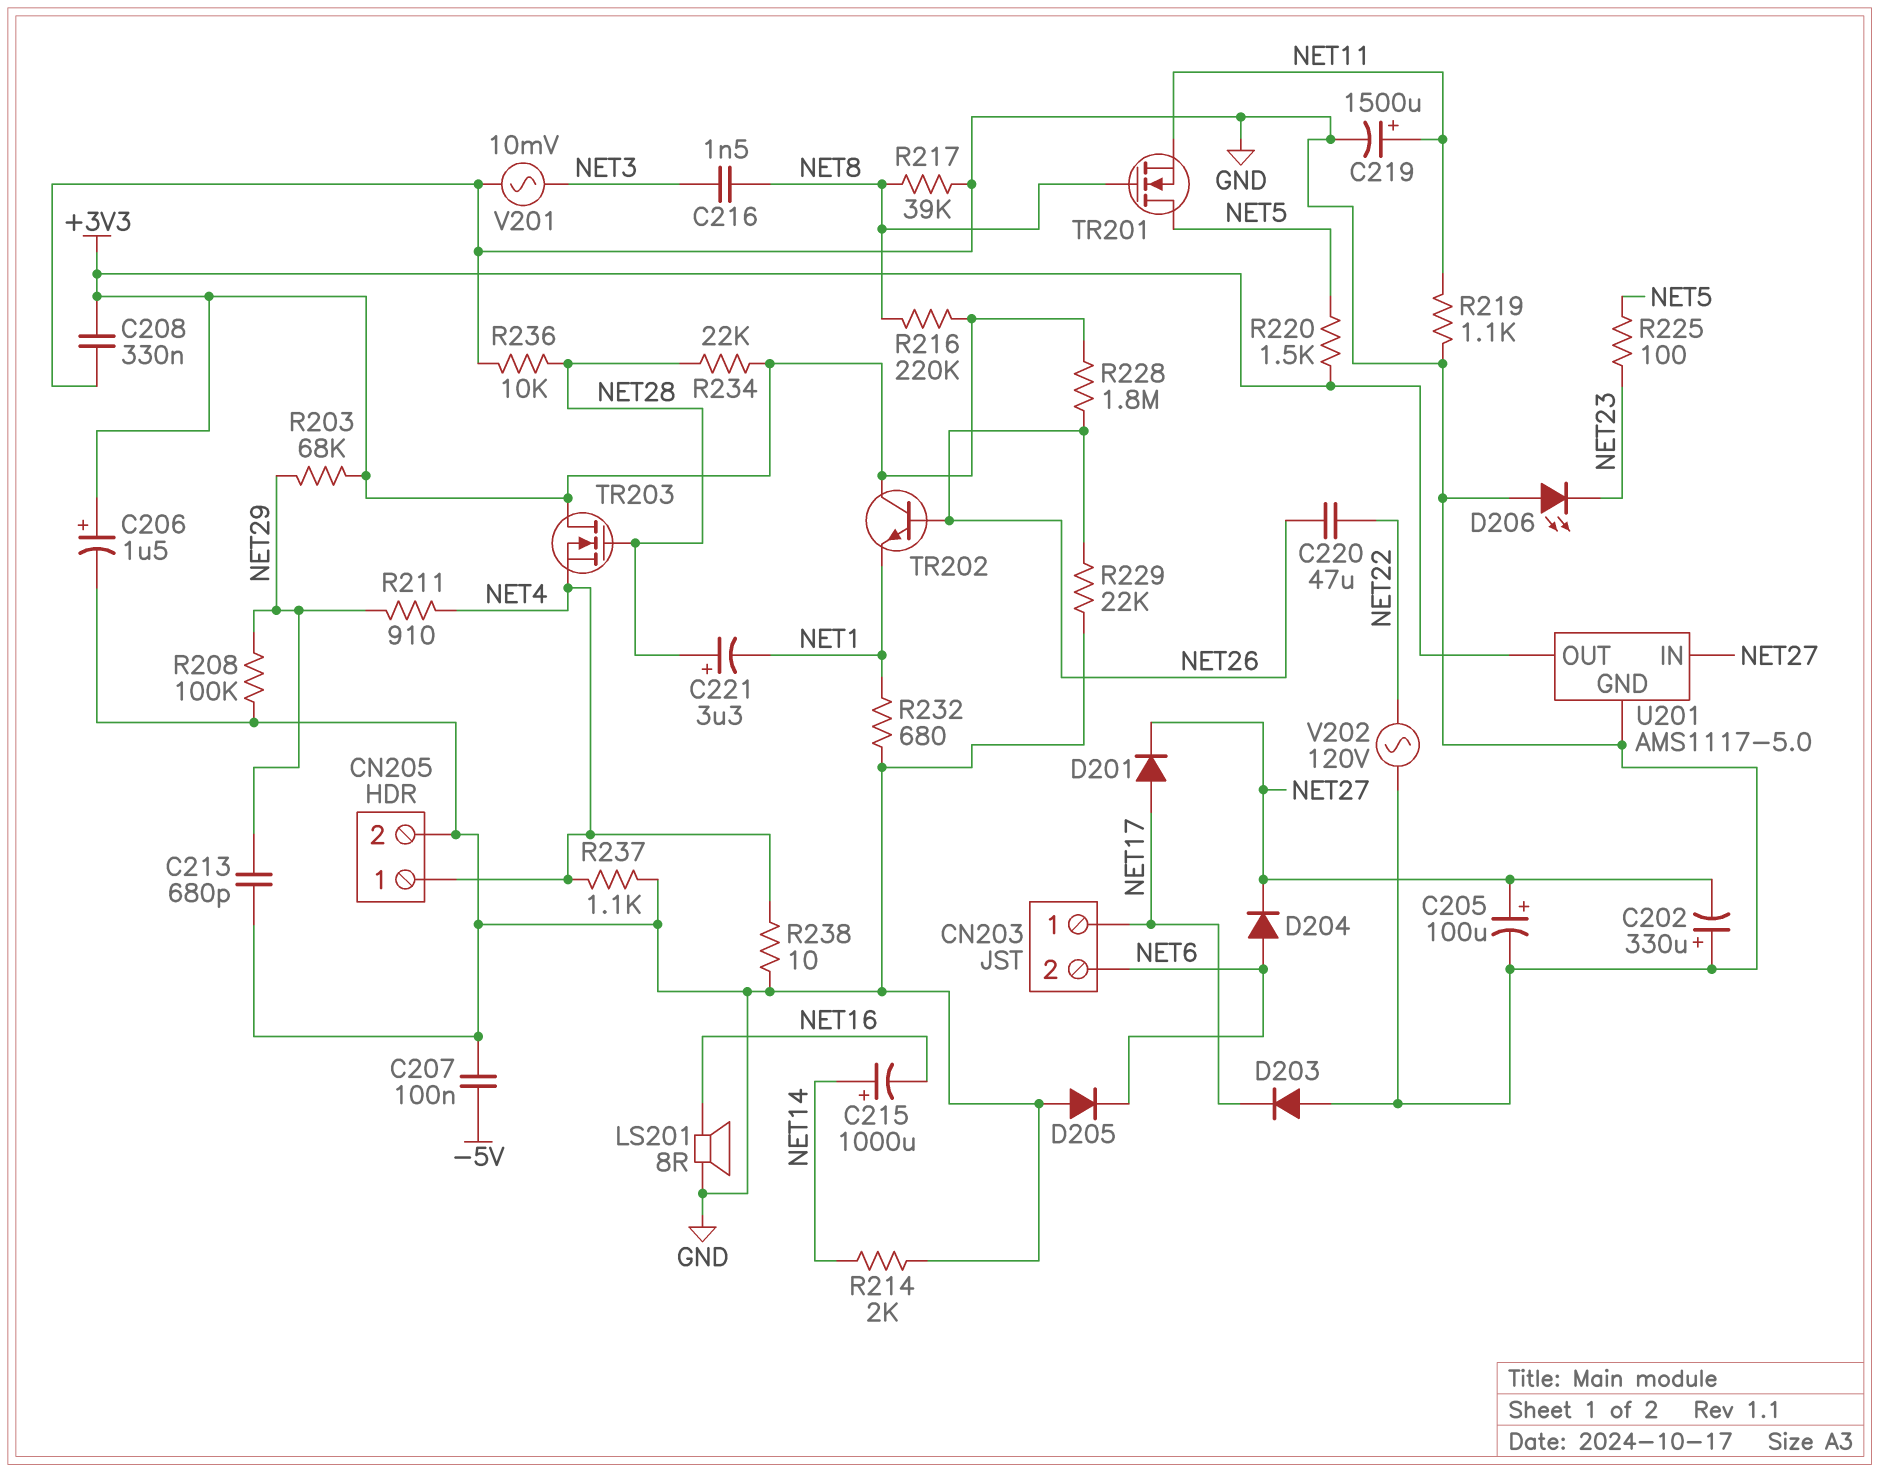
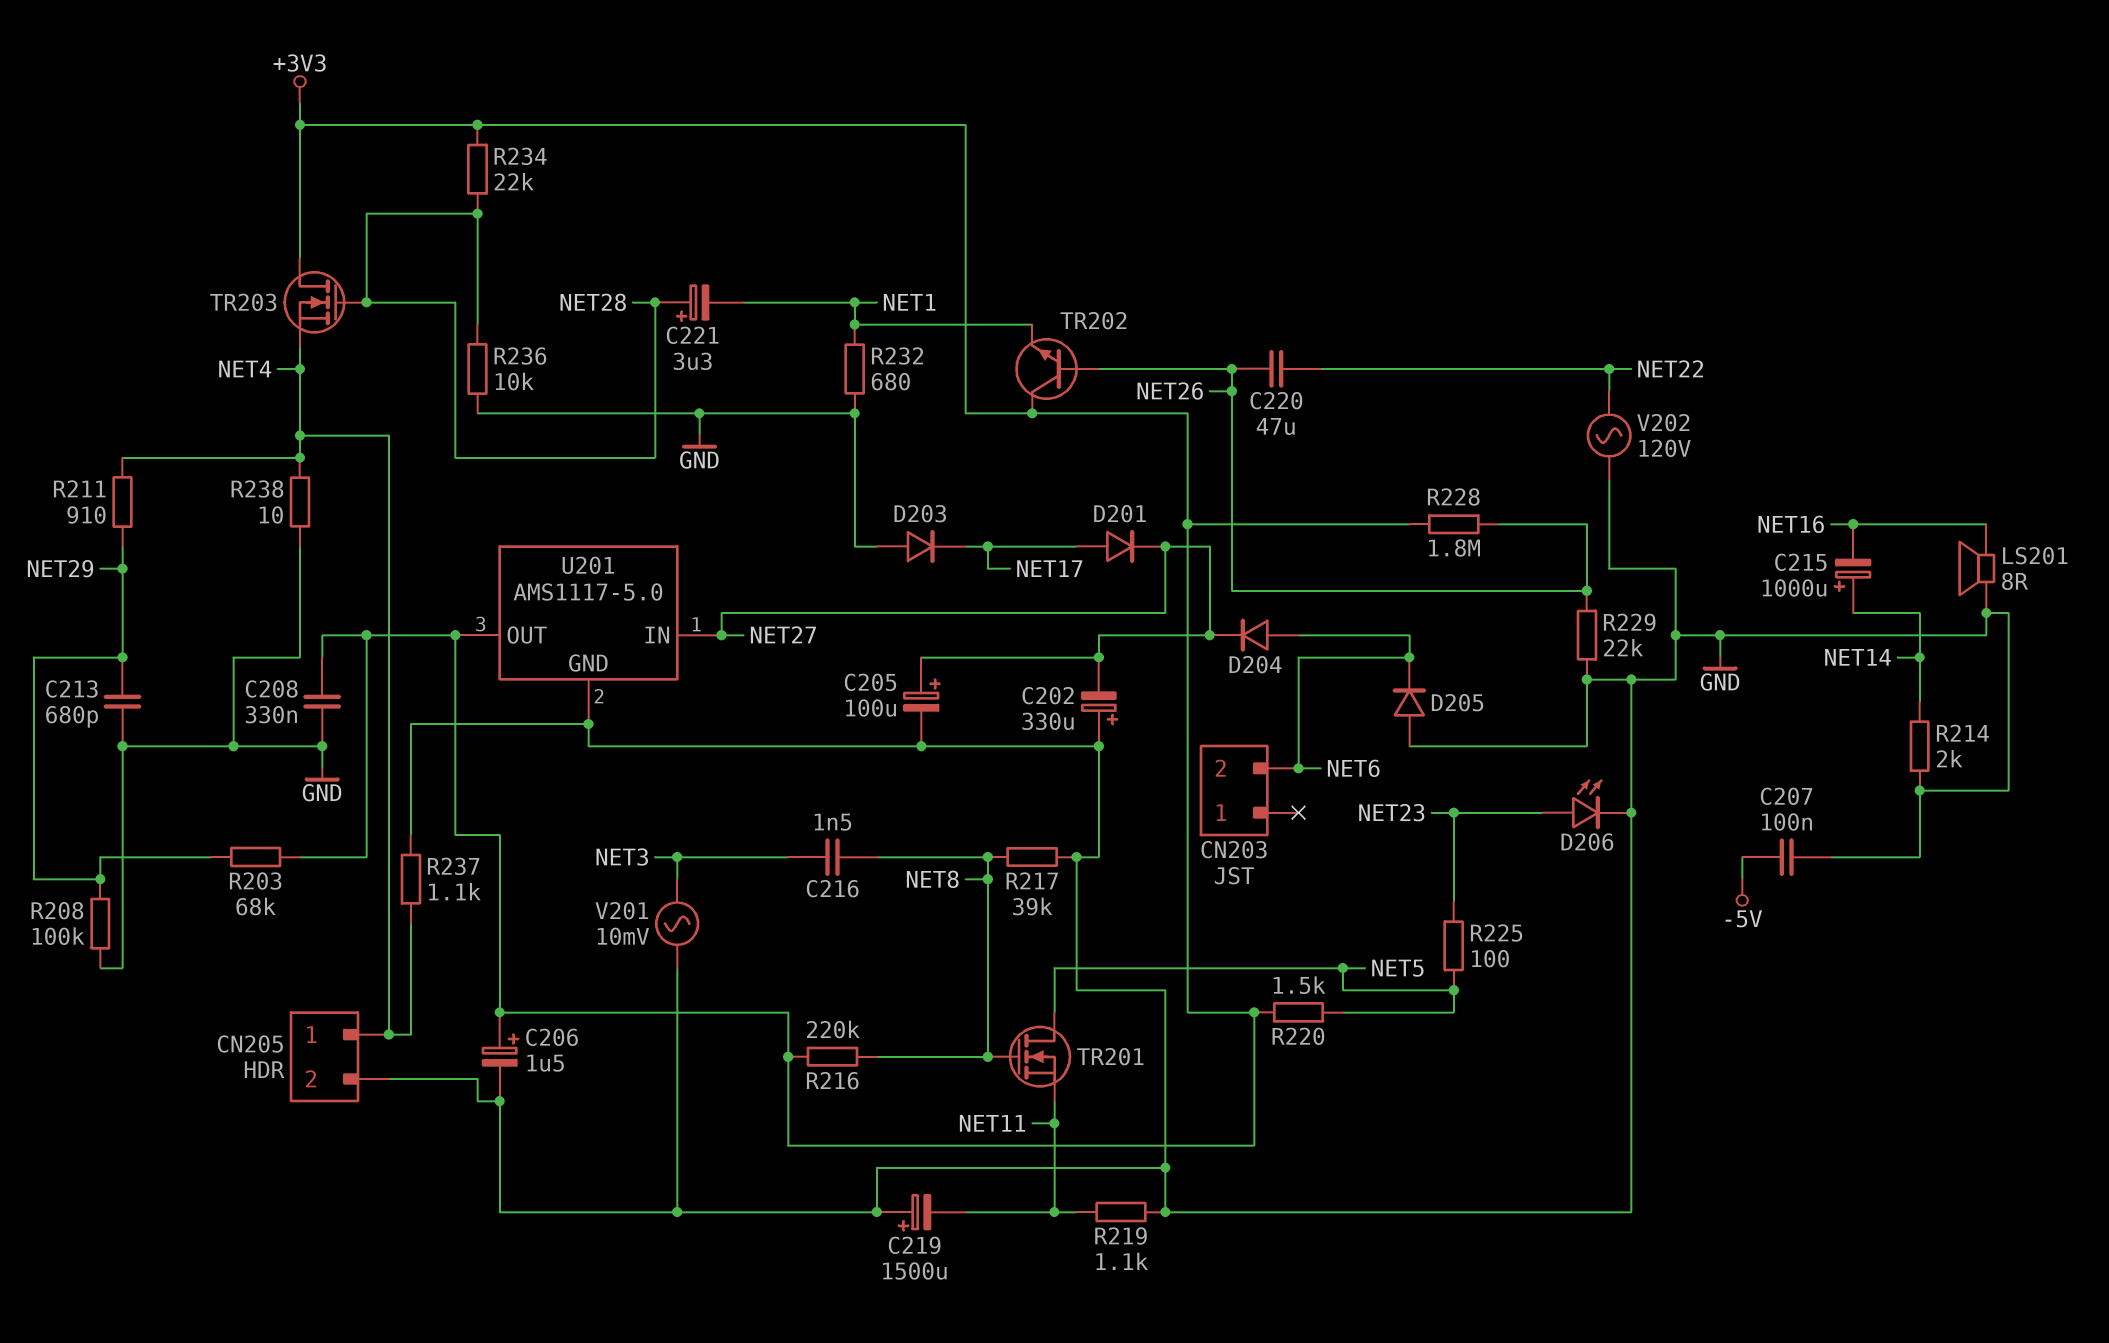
C219: 1500uF (plus NET11, minus GND) -> 1500uF (plus GND, minus NET11)
CN203 pin 1: NET17 -> none
D206: LED (A GND, K NET23) -> LED (A NET23, K GND)

